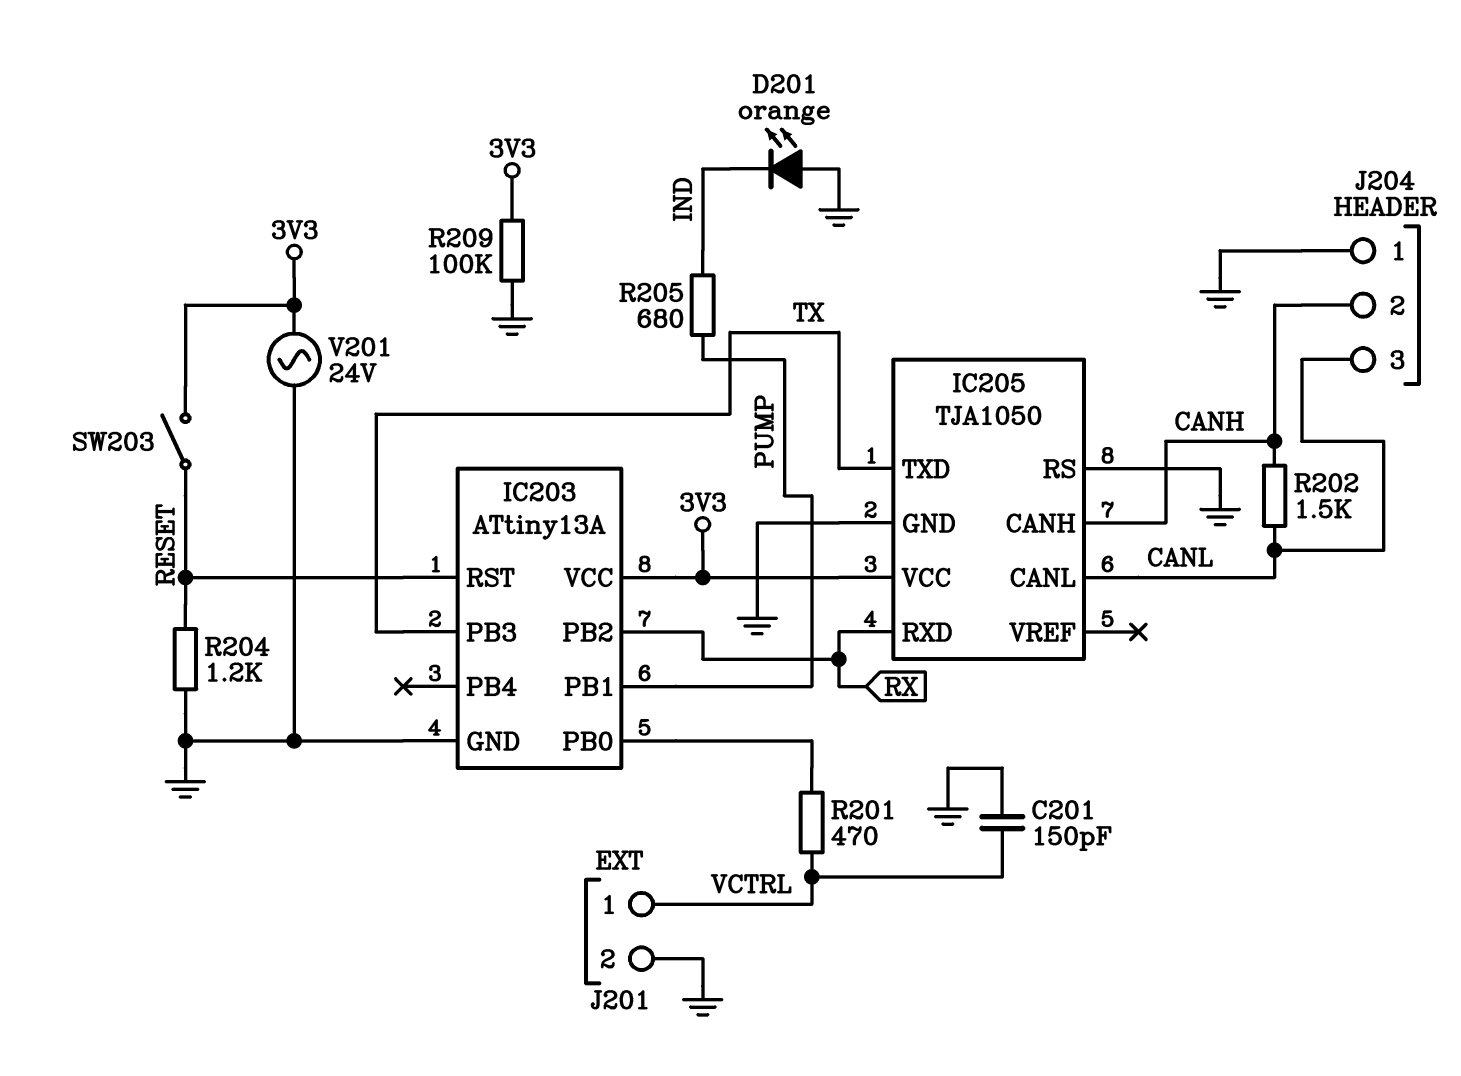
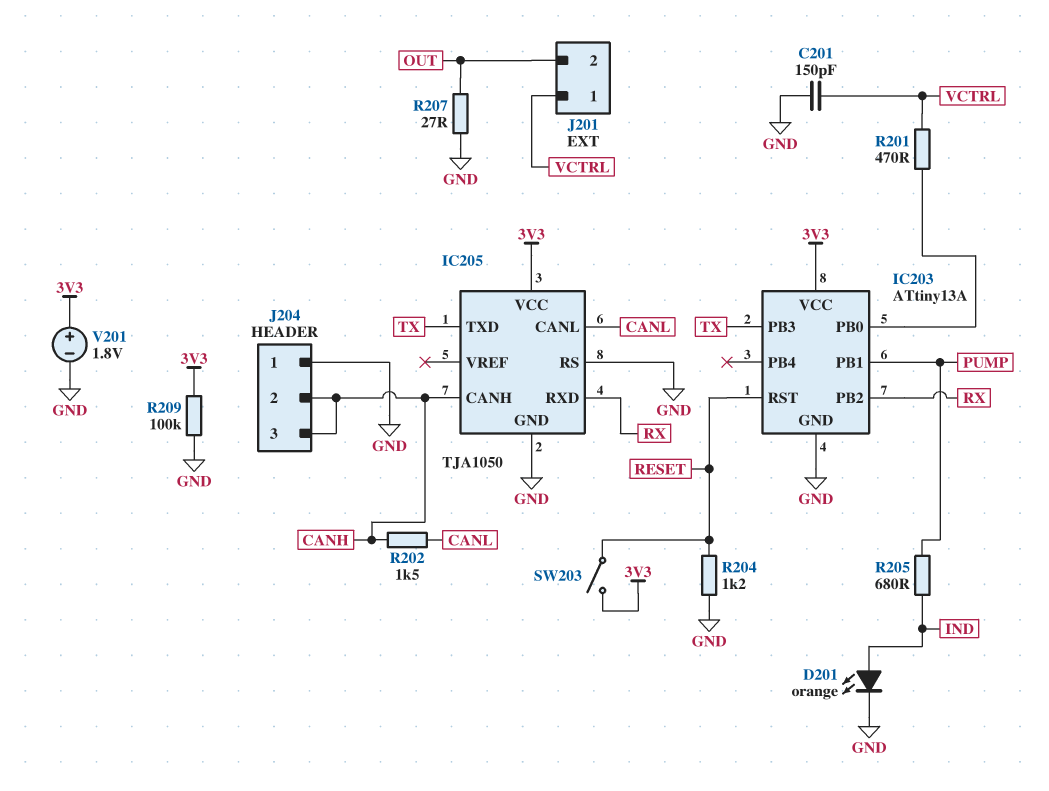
D201: LED orange (A GND, K IND) -> LED orange (A IND, K GND)
J201 pin 2: GND -> OUT
J204 pin 3: CANL -> CANH
R207: none -> 27 (GND, OUT)
V201: AC 24V (3V3, GND) -> 1.8V (plus 3V3, minus GND)

